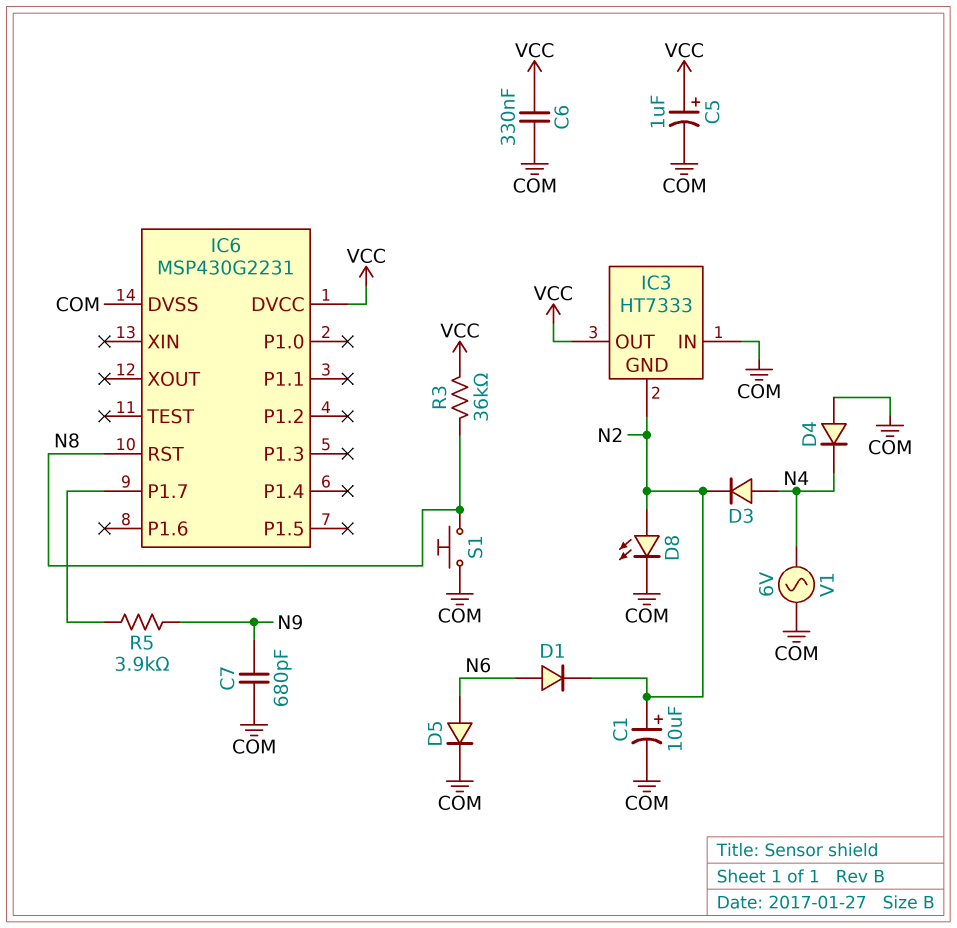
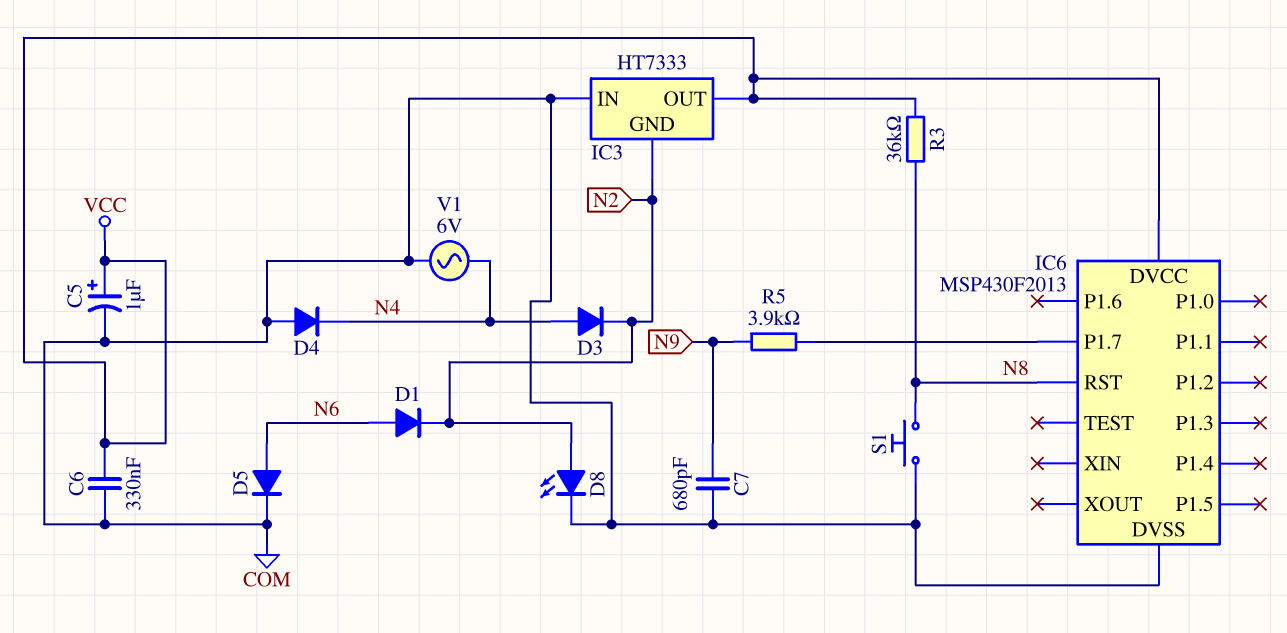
C1: 10uF (plus N2, minus COM) -> none
IC6: MSP430G2231 -> MSP430F2013

